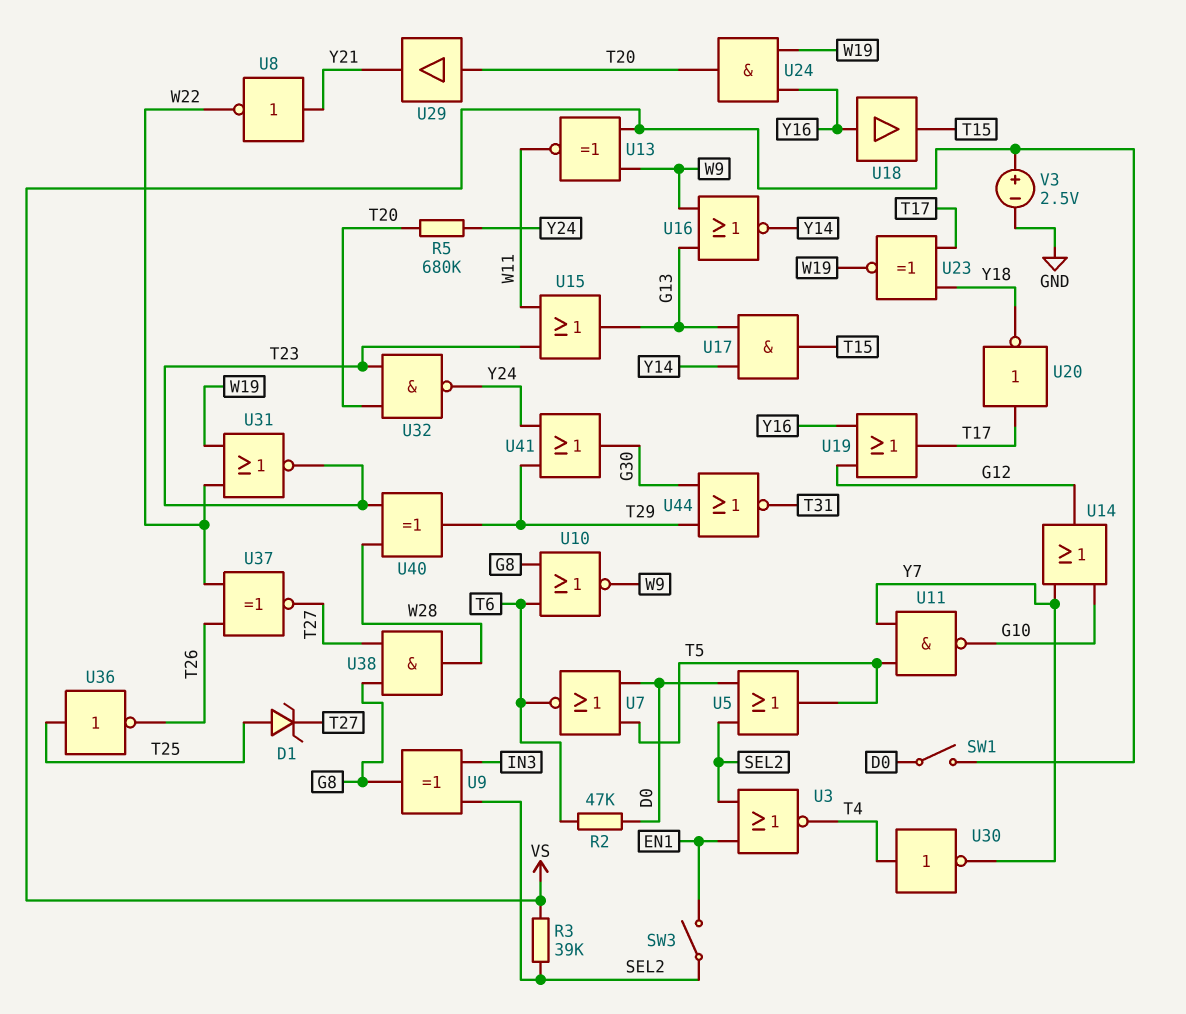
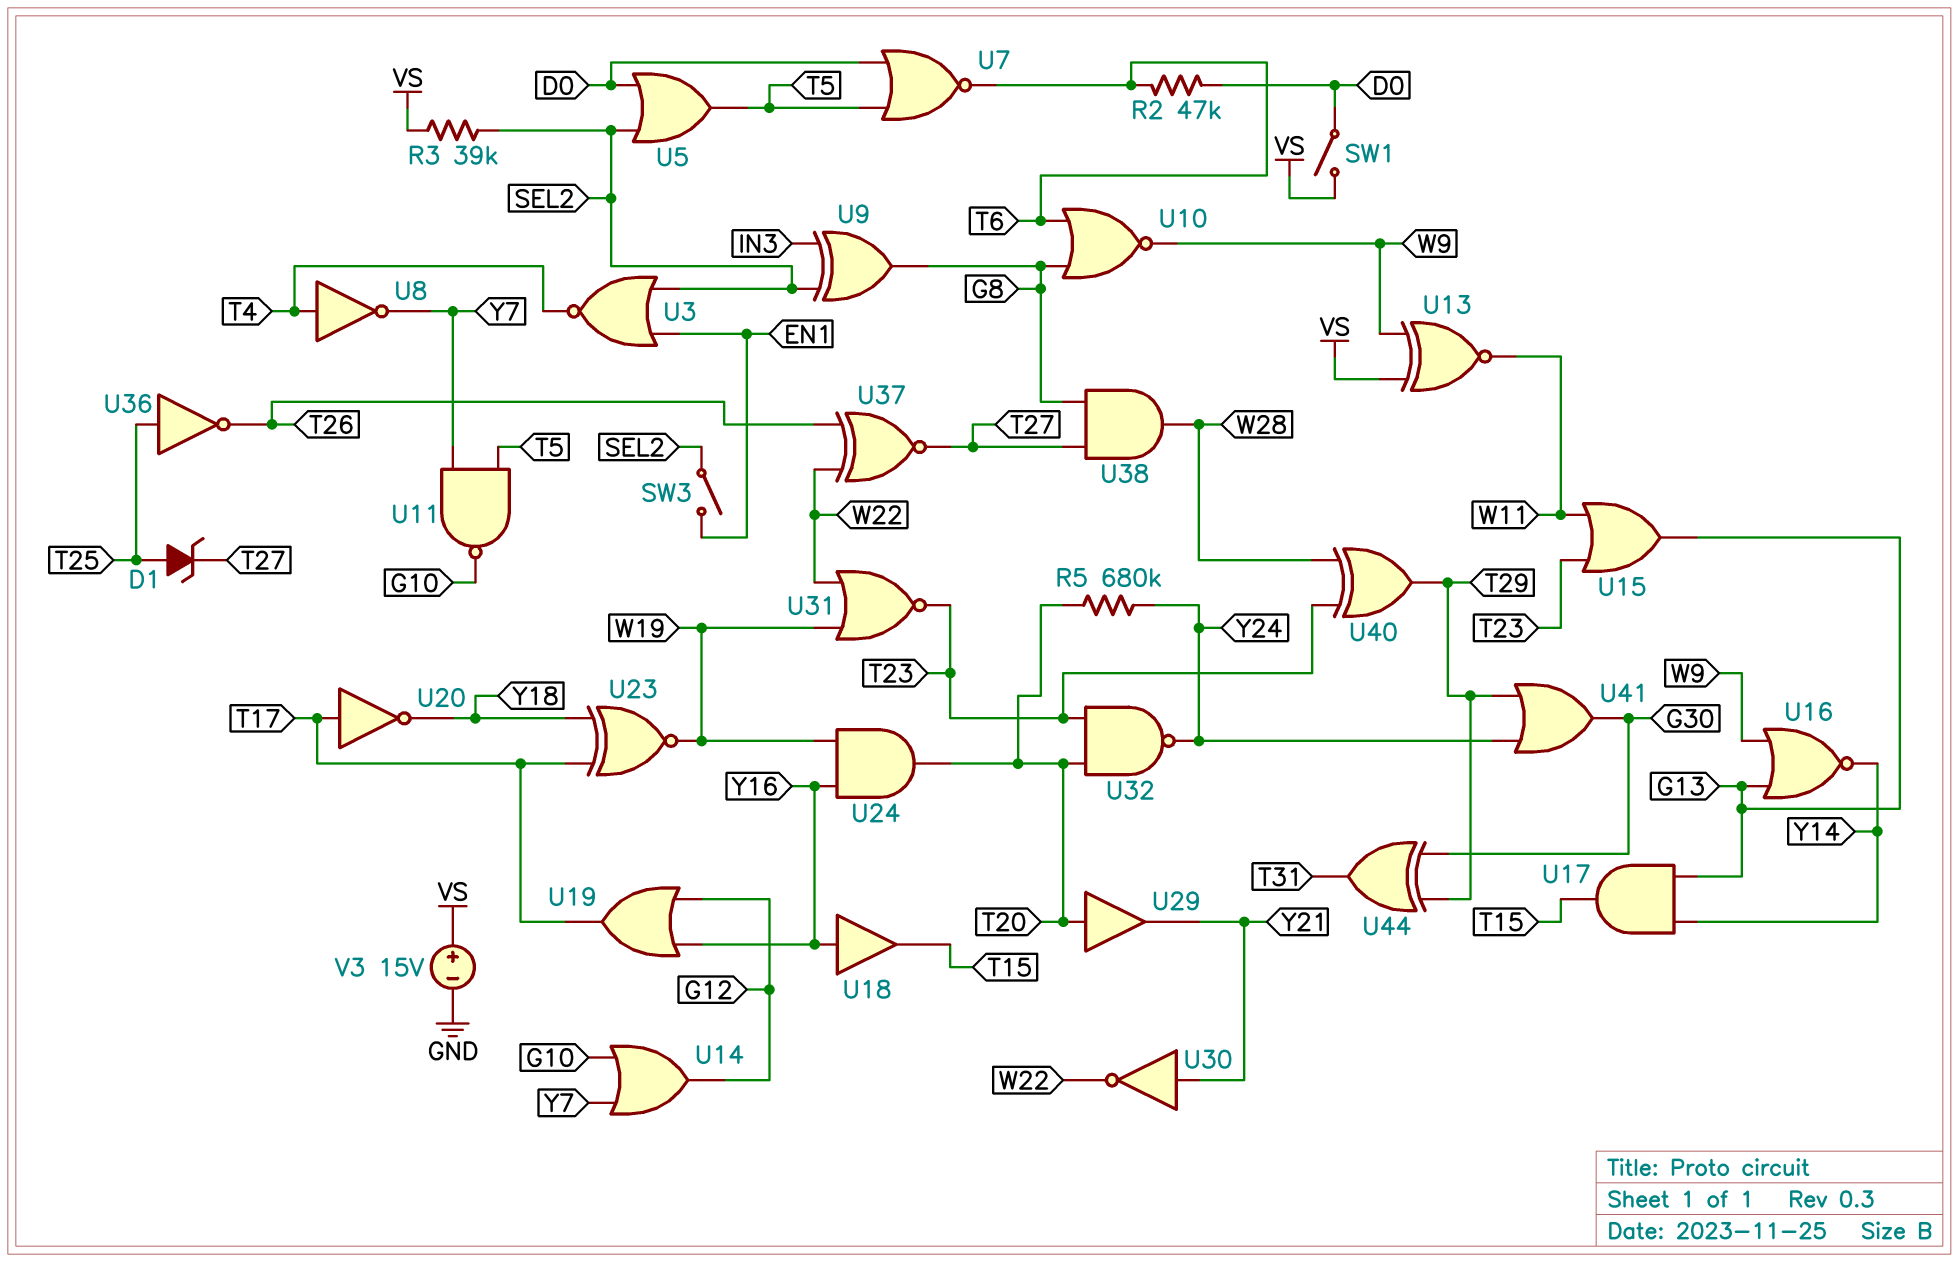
U8: NOT (in Y21, out W22) -> NOT (in T4, out Y7)
U30: NOT (in T4, out Y7) -> NOT (in Y21, out W22)
U44: NOR (in G30, in T29, out T31) -> XOR (in G30, in T29, out T31)
V3: 2.5V (plus VS, minus GND) -> 15V (plus VS, minus GND)

